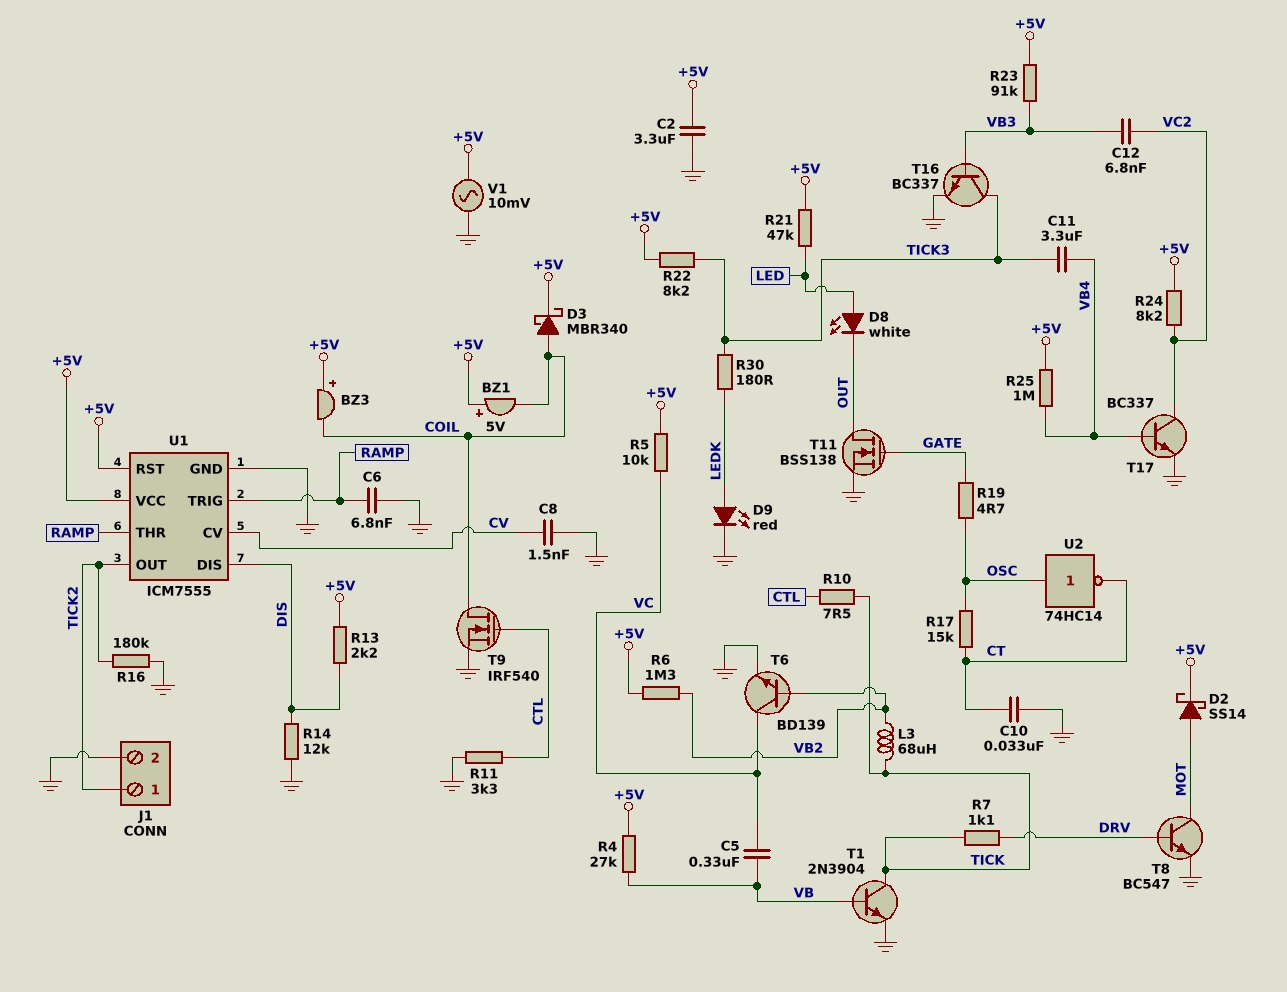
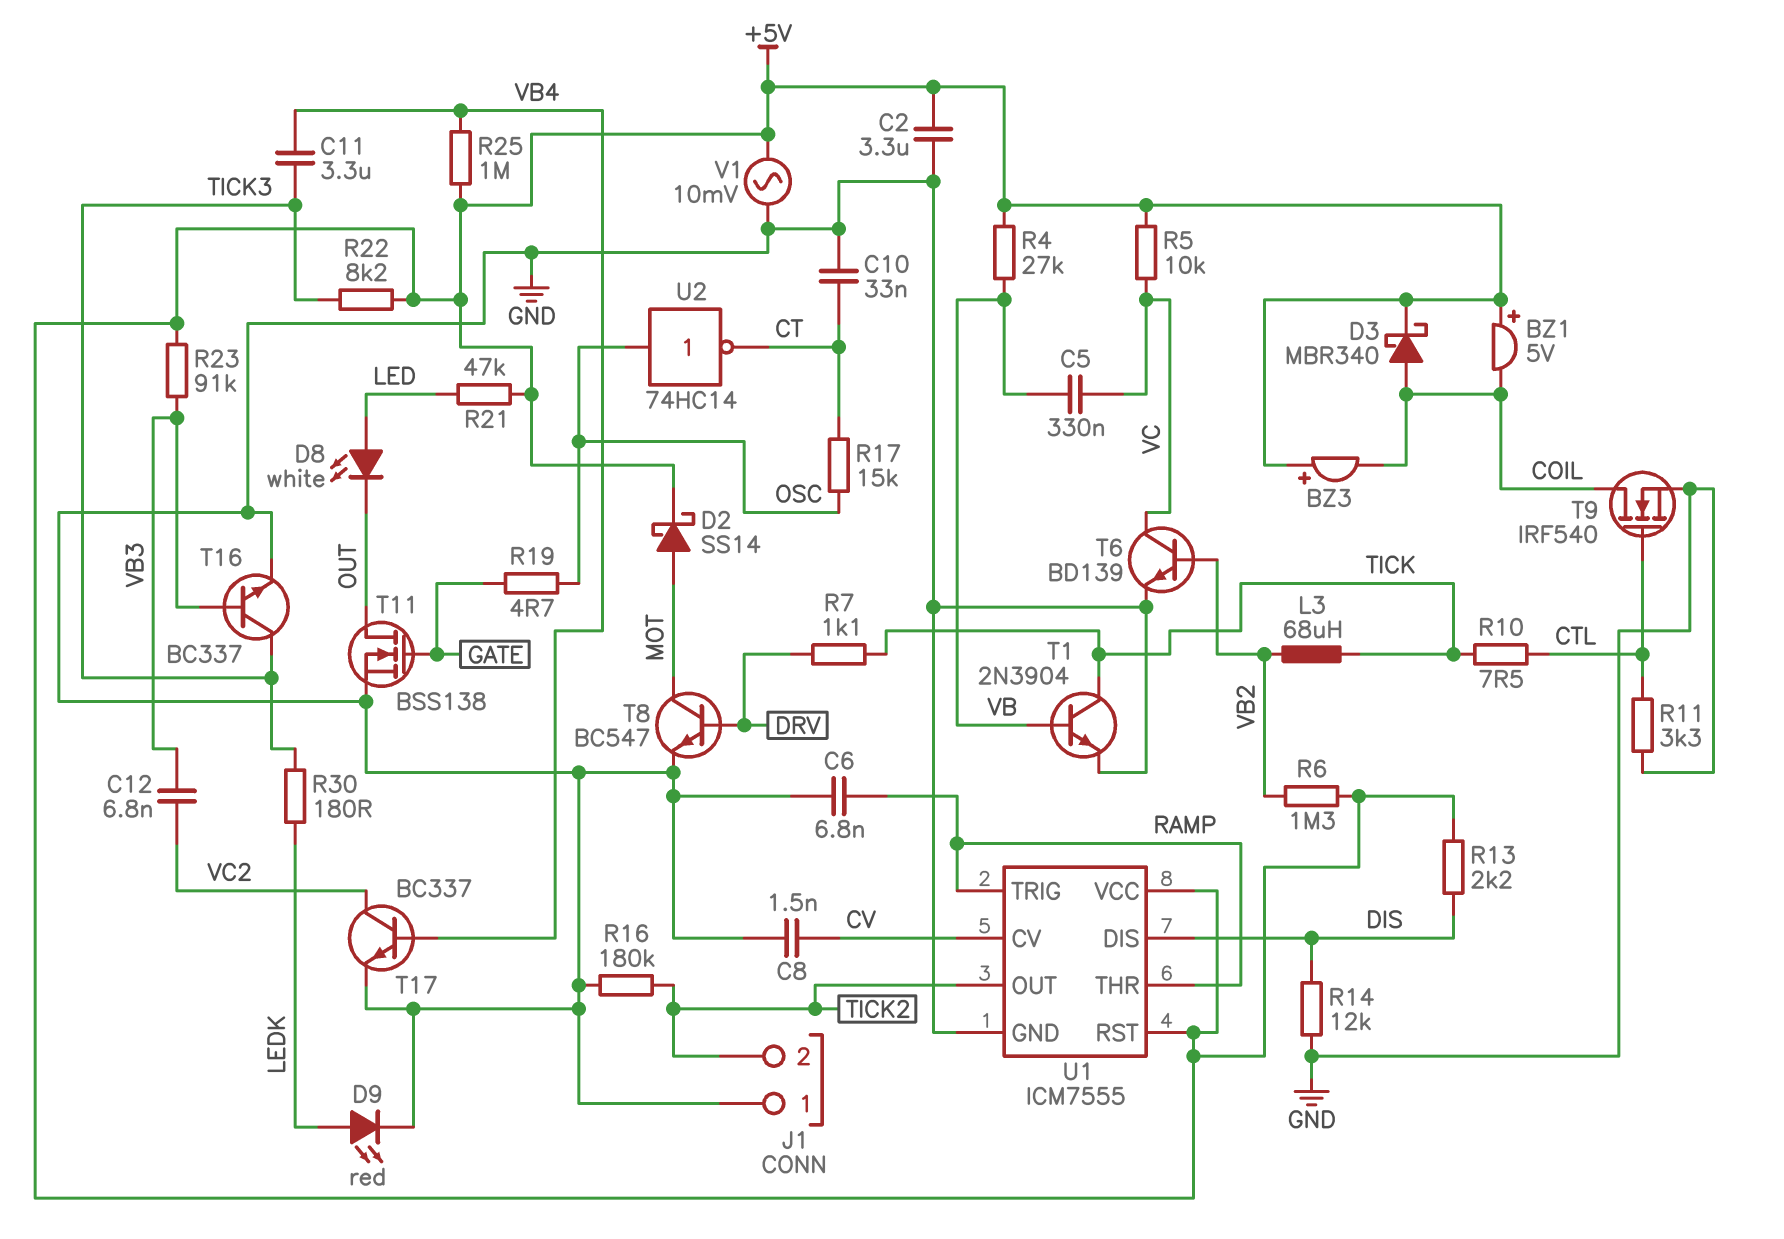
J1 pin 1: TICK2 -> GND
J1 pin 2: GND -> TICK2
R24: 8.2k (+5V, VC2) -> none

